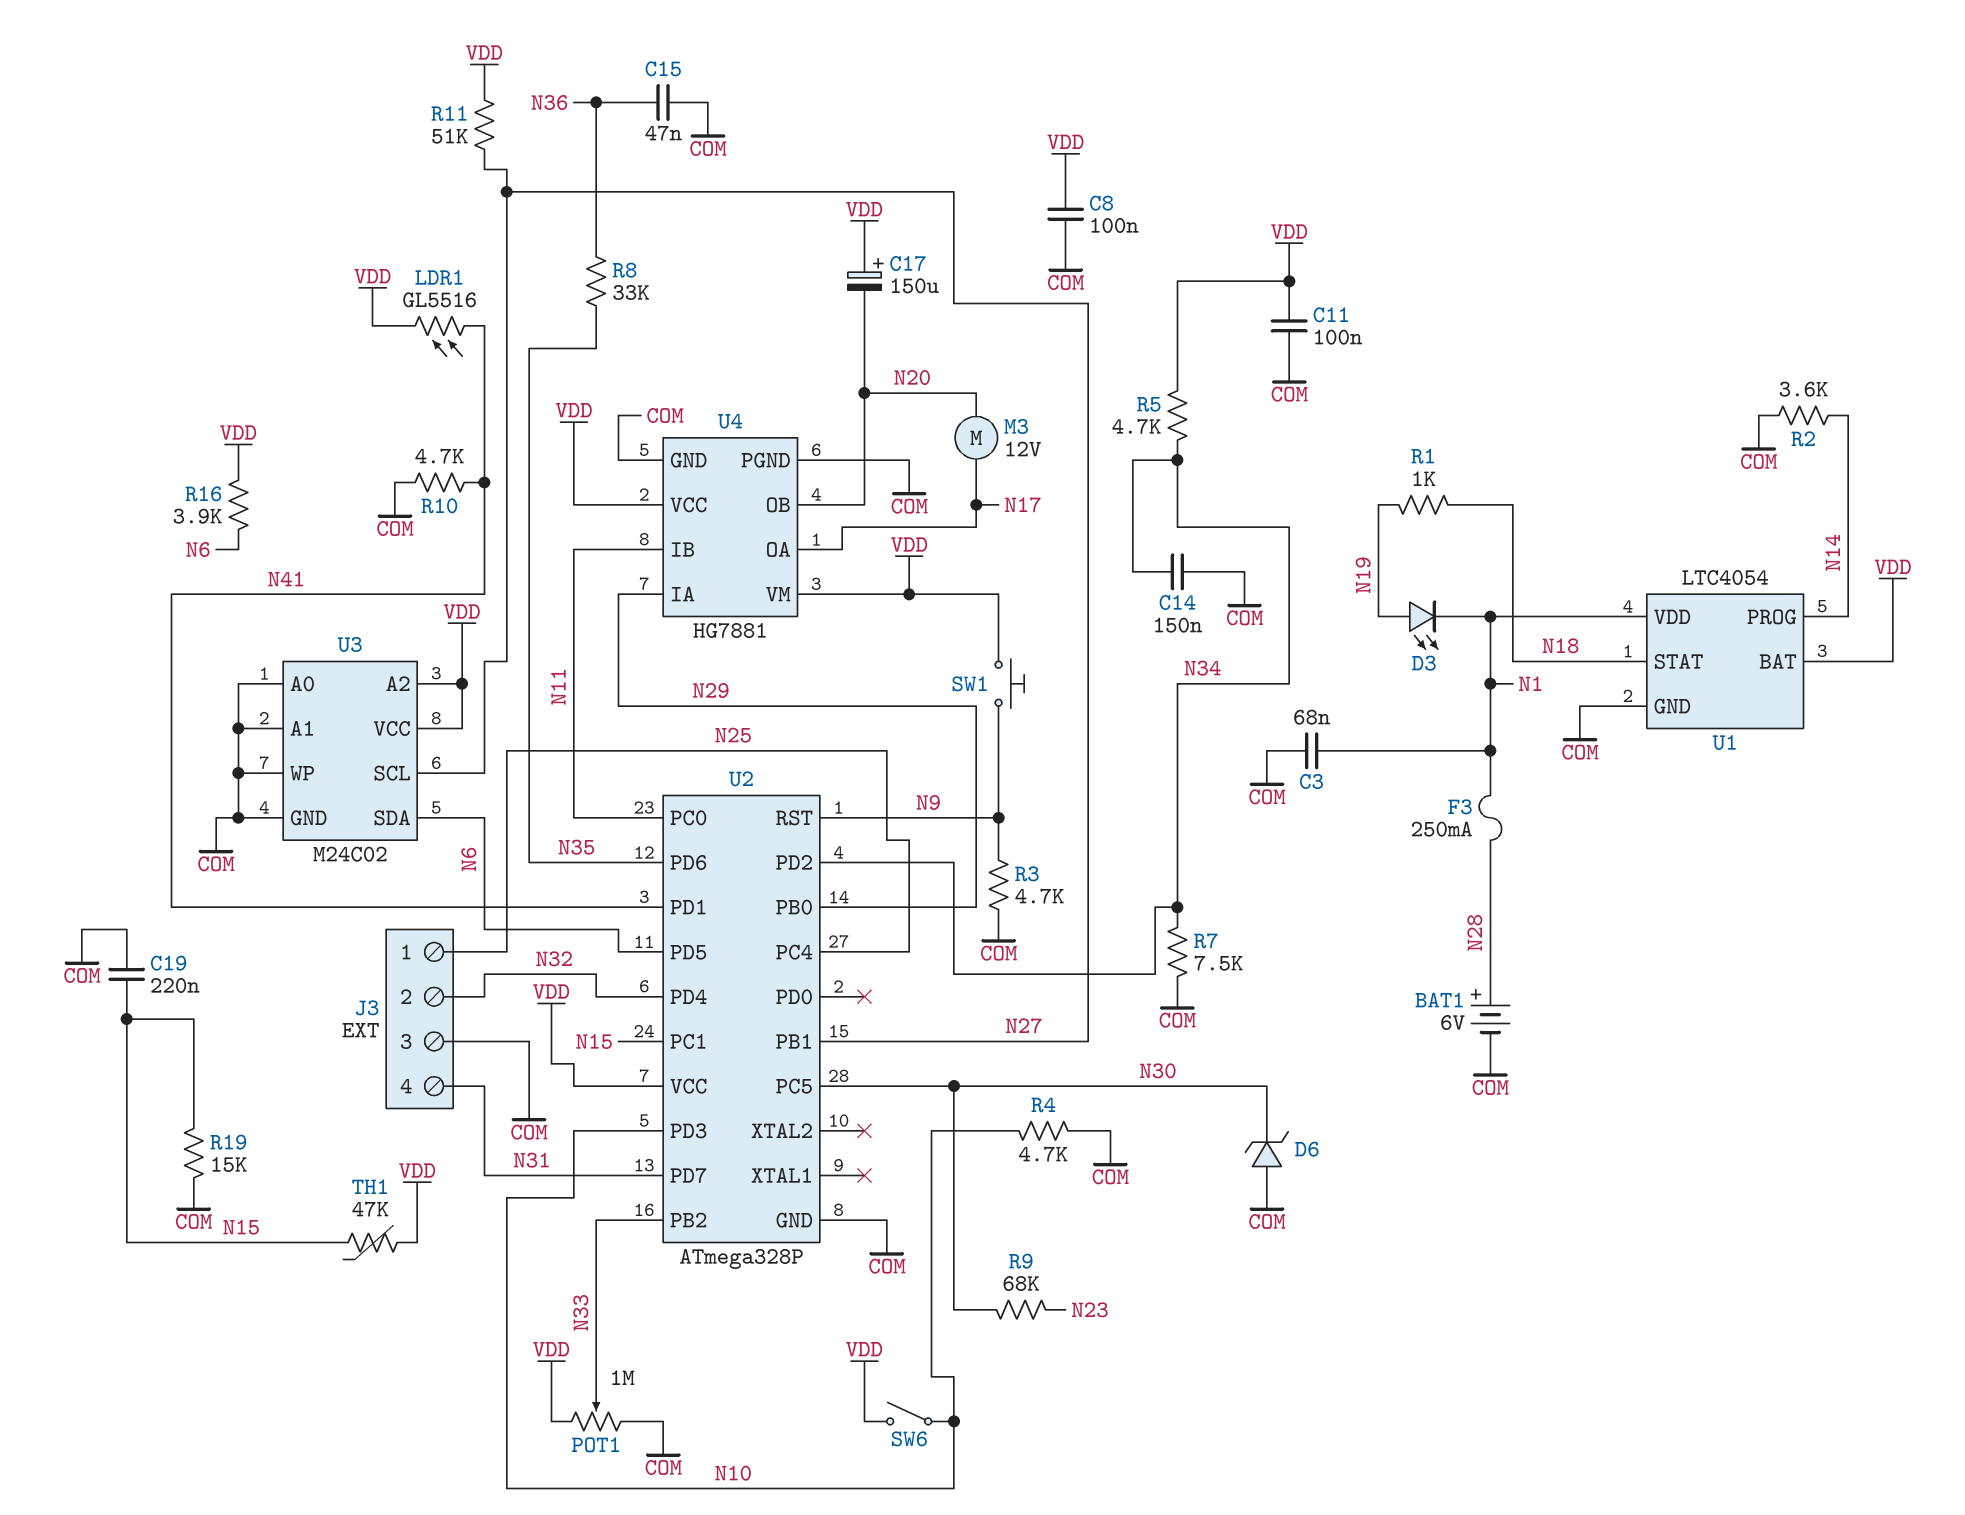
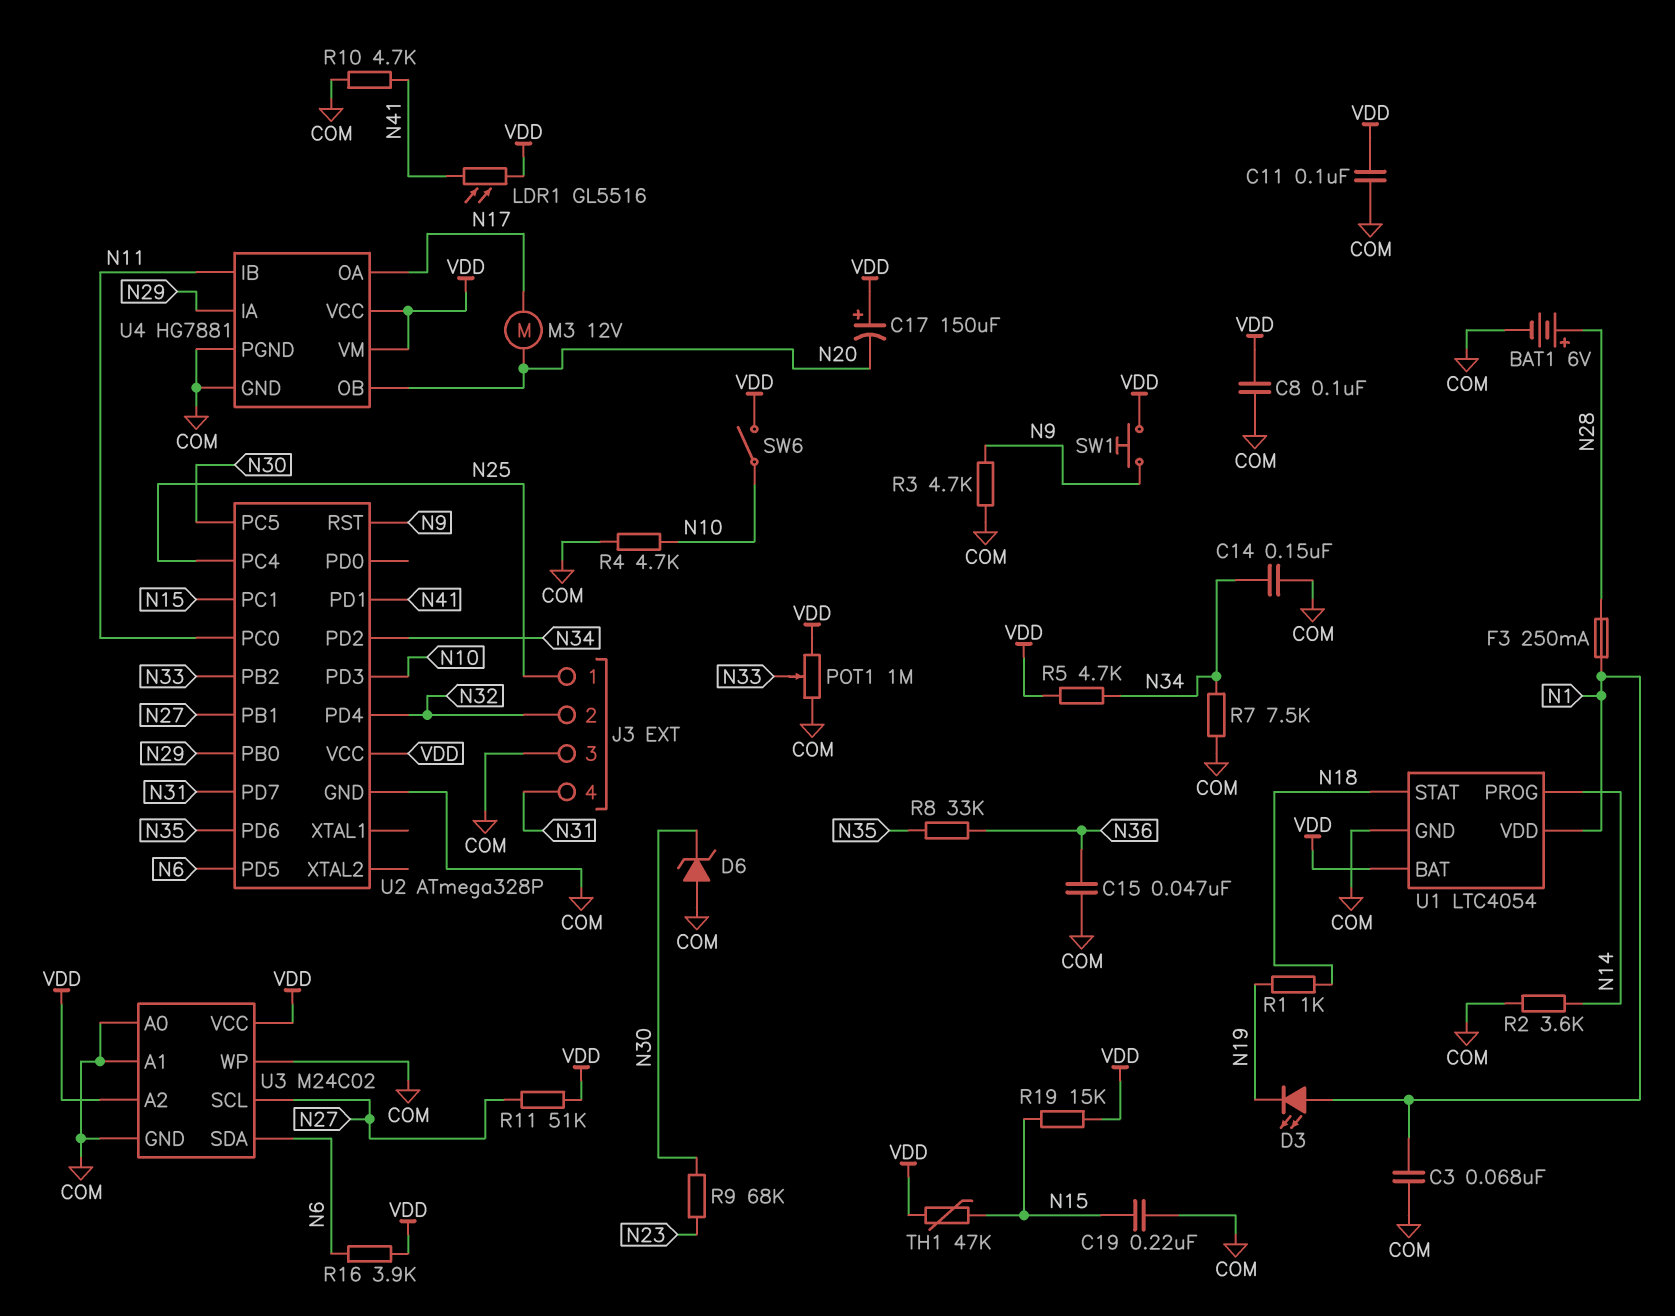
D3: LED (A N19, K N1) -> LED (A N1, K N19)
R19: 15k (COM, N15) -> 15k (N15, VDD)

